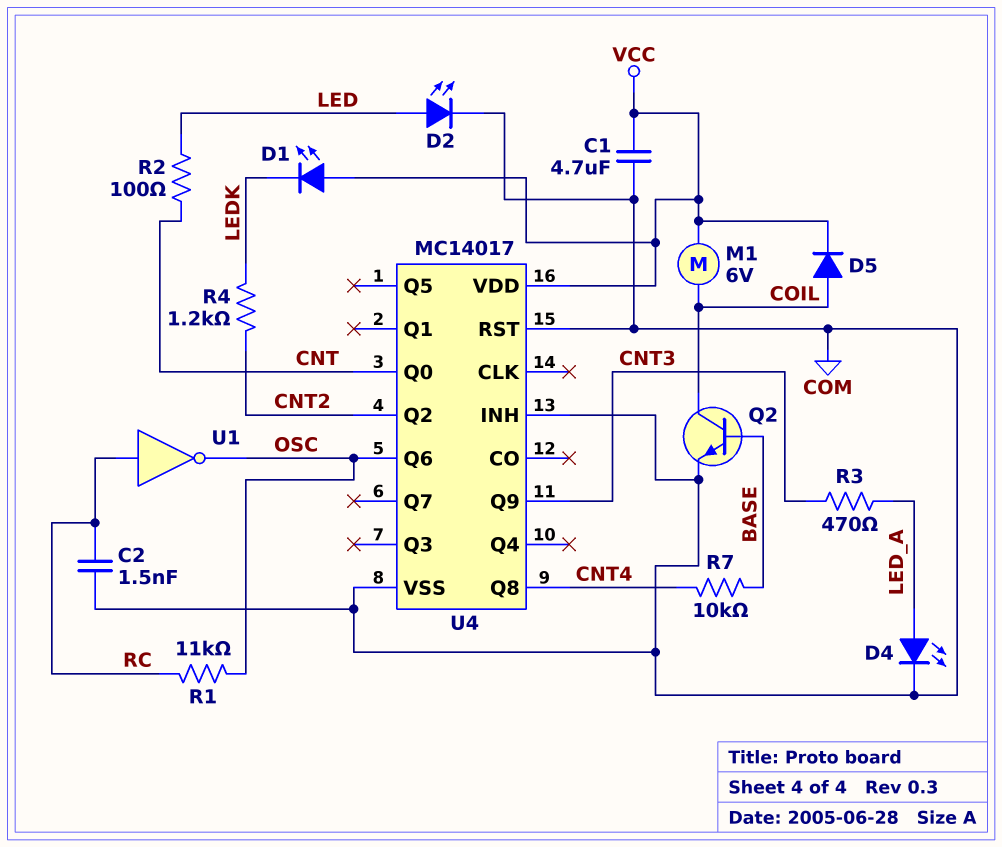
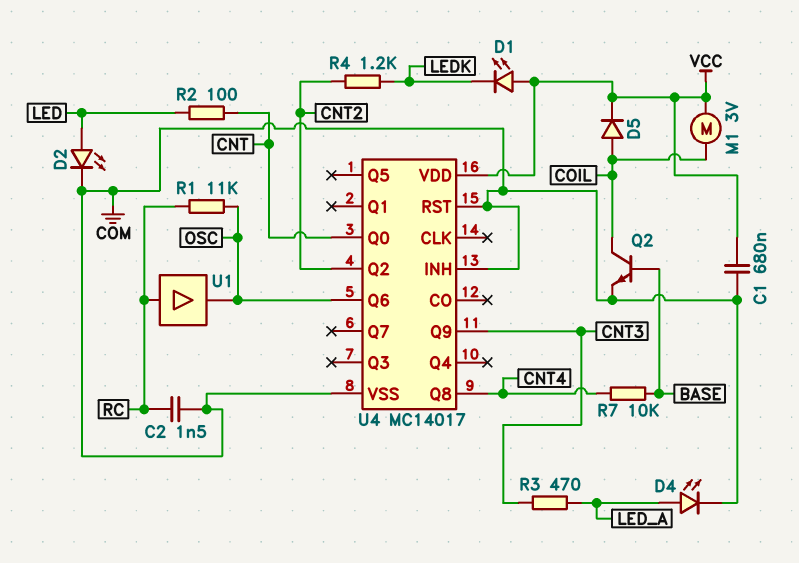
C1: 4.7uF (COM, VCC) -> 680nF (COM, VCC)
M1: motor 6V (COIL, VCC) -> motor 3V (COIL, VCC)
U1: NOT (in RC, out OSC) -> buffer (in RC, out OSC)

